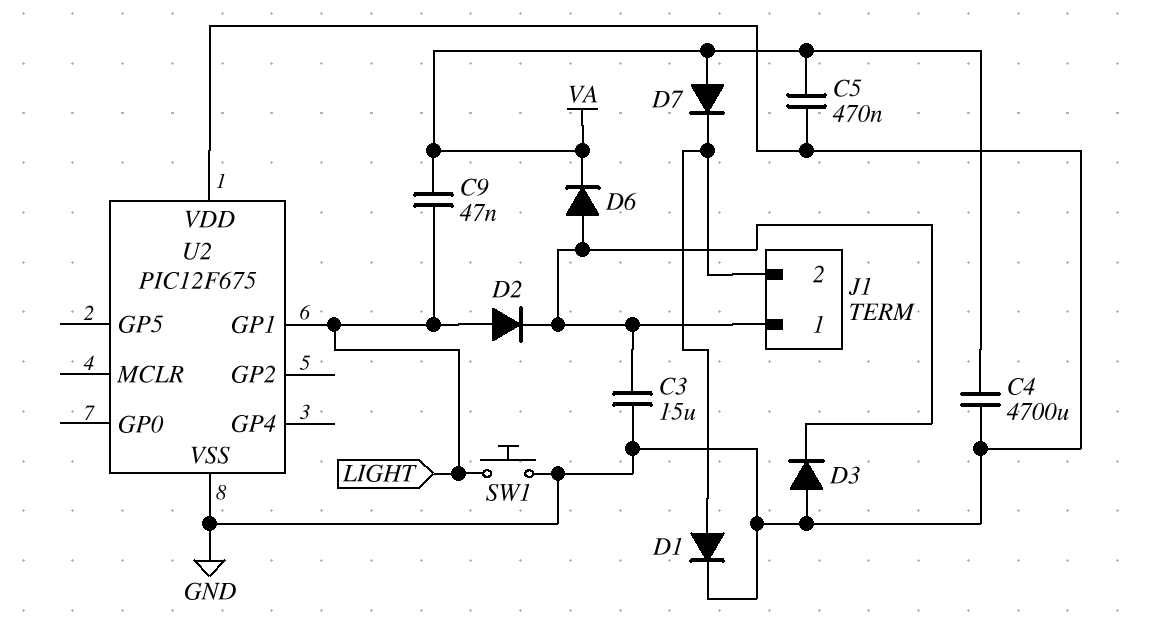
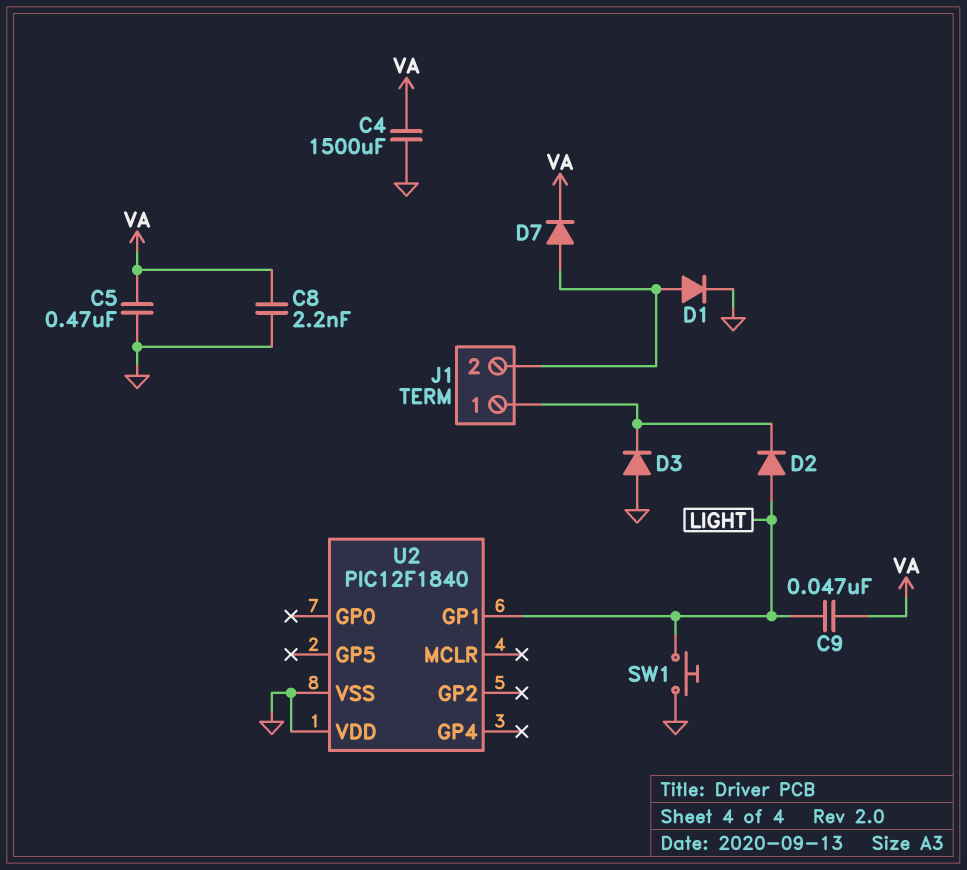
C3: 15uF (GND, J1/1) -> none
C4: 4700uF (GND, VA) -> 1500uF (GND, VA)
C8: none -> 2.2nF (GND, VA)
D6: diode (A J1/1, K VA) -> none
D7: diode (A VA, K J1/2) -> diode (A J1/2, K VA)
U2: PIC12F675 -> PIC12F1840

